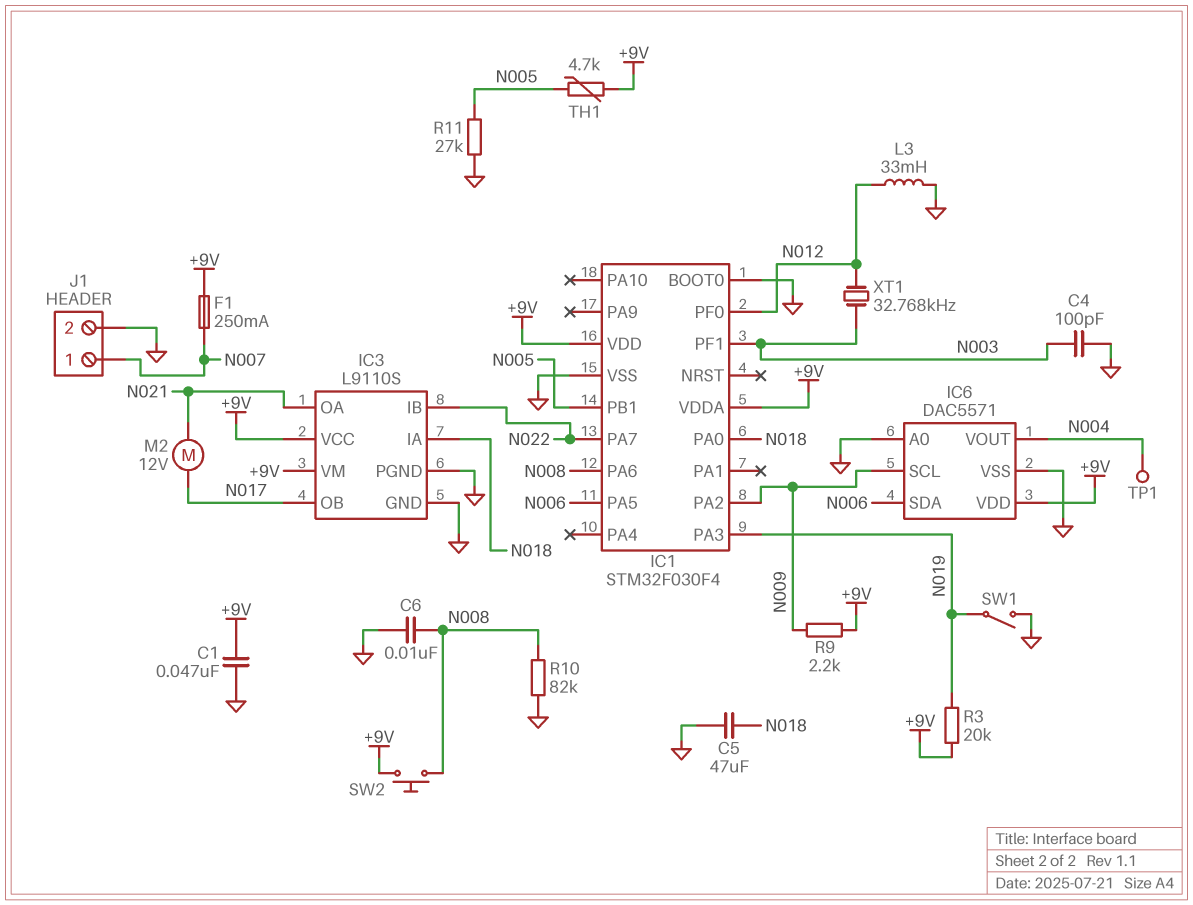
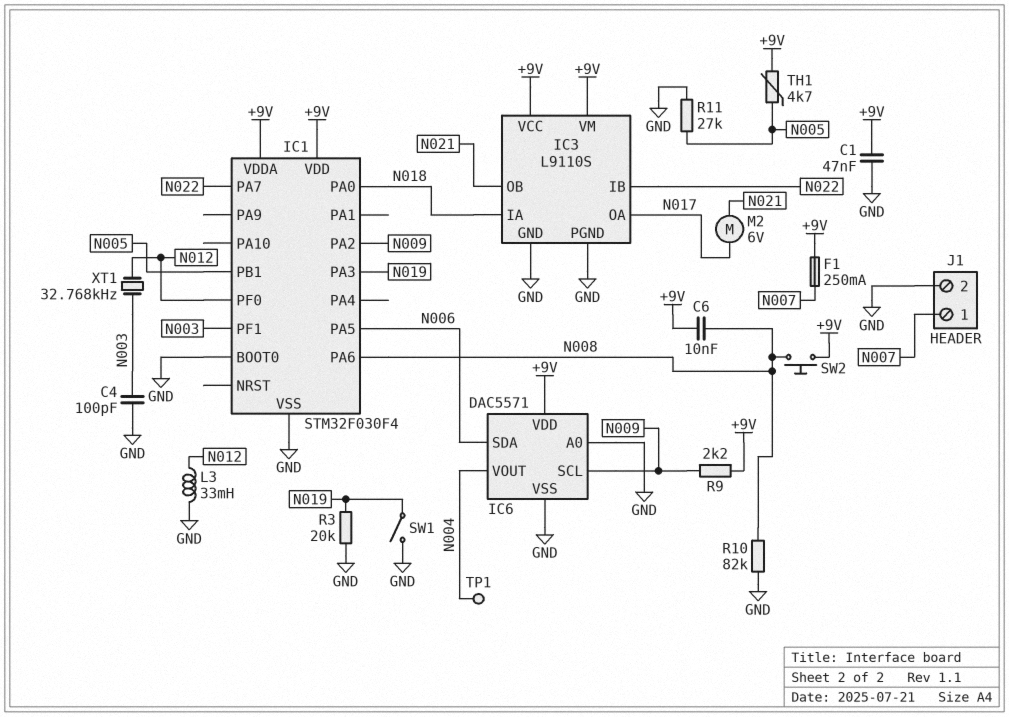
C5: 47uF (GND, N018) -> none
C6: 10nF (GND, N008) -> 10nF (+9V, N008)
IC3 pin OA: N021 -> N017
IC3 pin OB: N017 -> N021
M2: motor 12V (N017, N021) -> motor 6V (N017, N021)
R3: 20k (+9V, N019) -> 20k (GND, N019)

